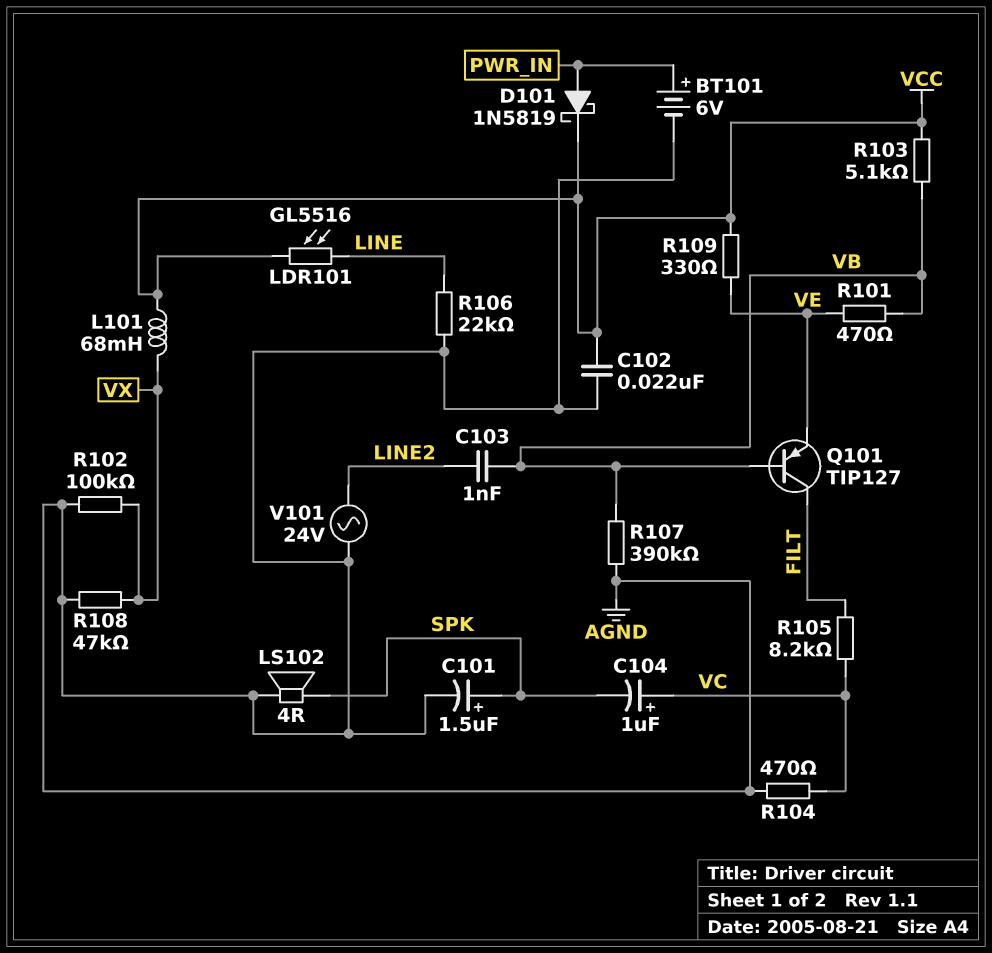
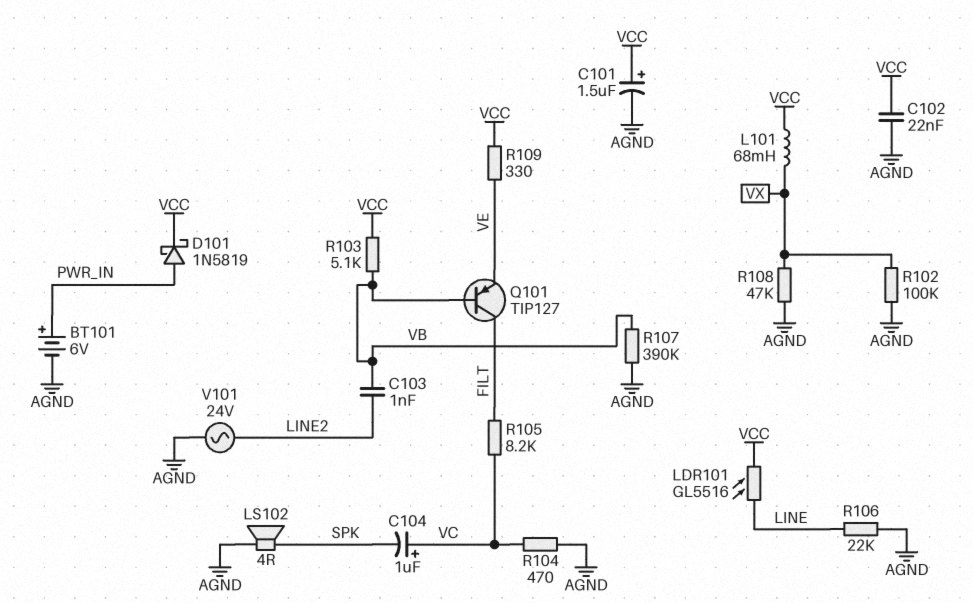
C101: 1.5uF (plus SPK, minus AGND) -> 1.5uF (plus VCC, minus AGND)
R101: 470 (VB, VE) -> none

